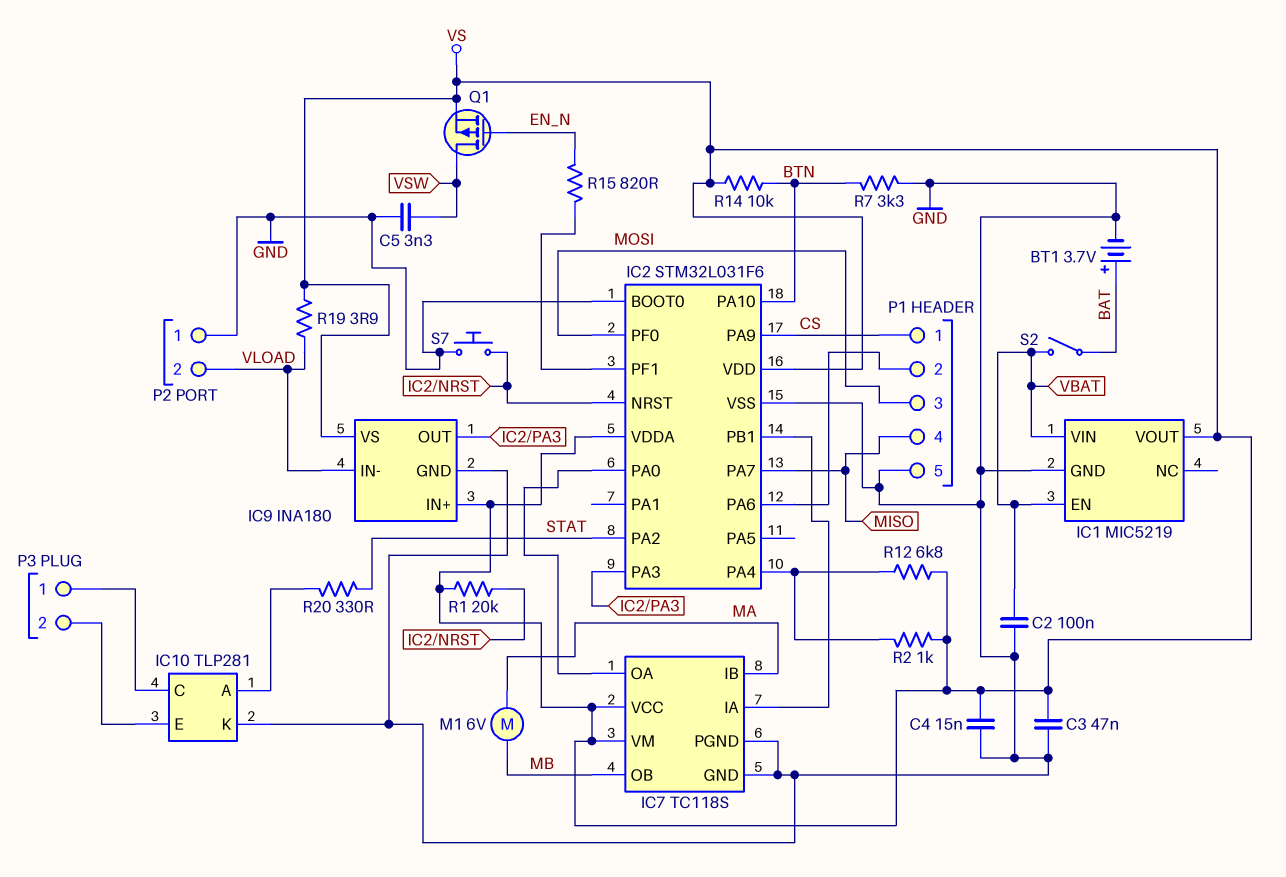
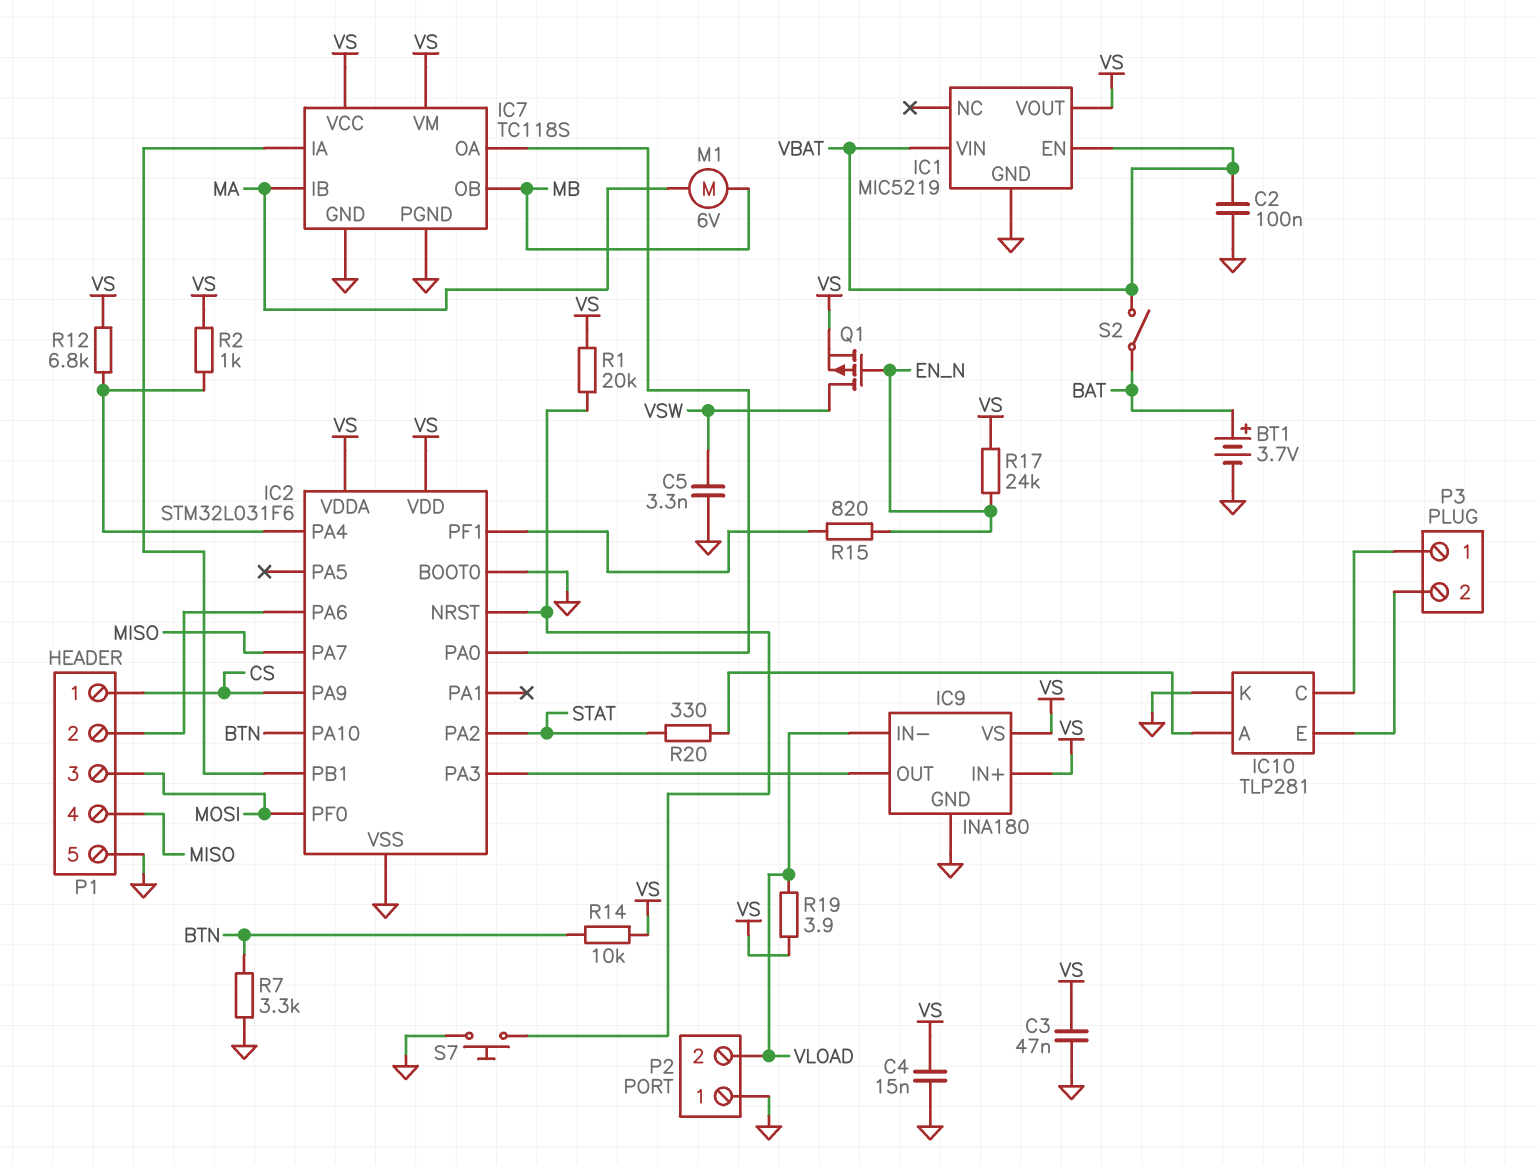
R17: none -> 24k (EN_N, VS)

